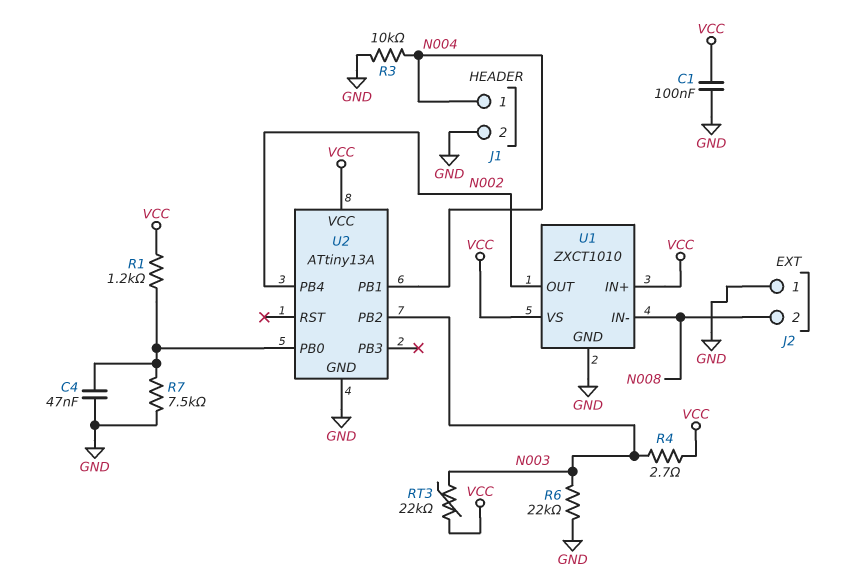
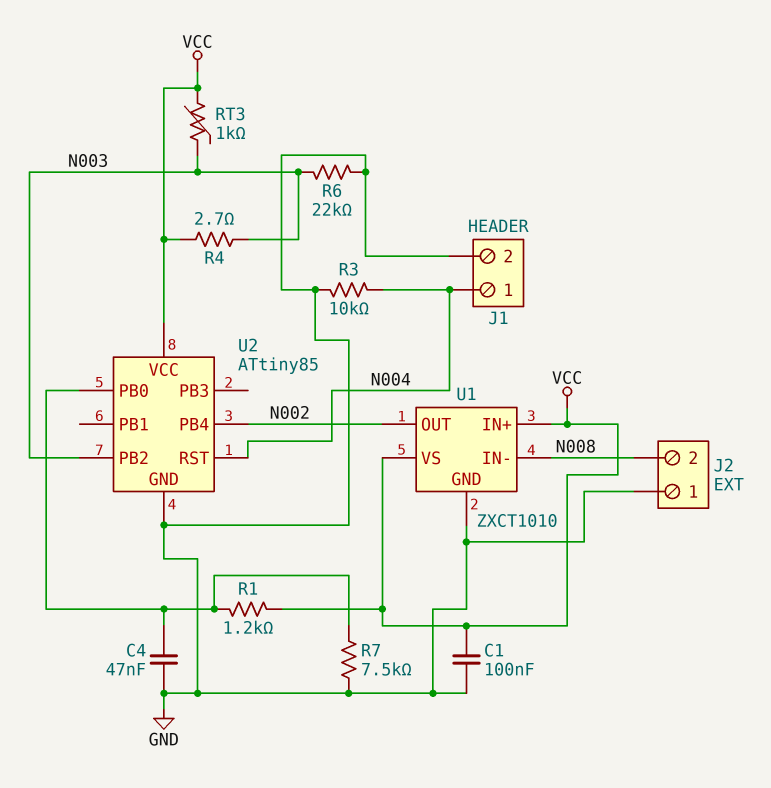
RT3: 22k (N003, VCC) -> 1k (N003, VCC)
U2: ATtiny13A -> ATtiny85
U2 pin PB1: N004 -> none
U2 pin RST: none -> N004

